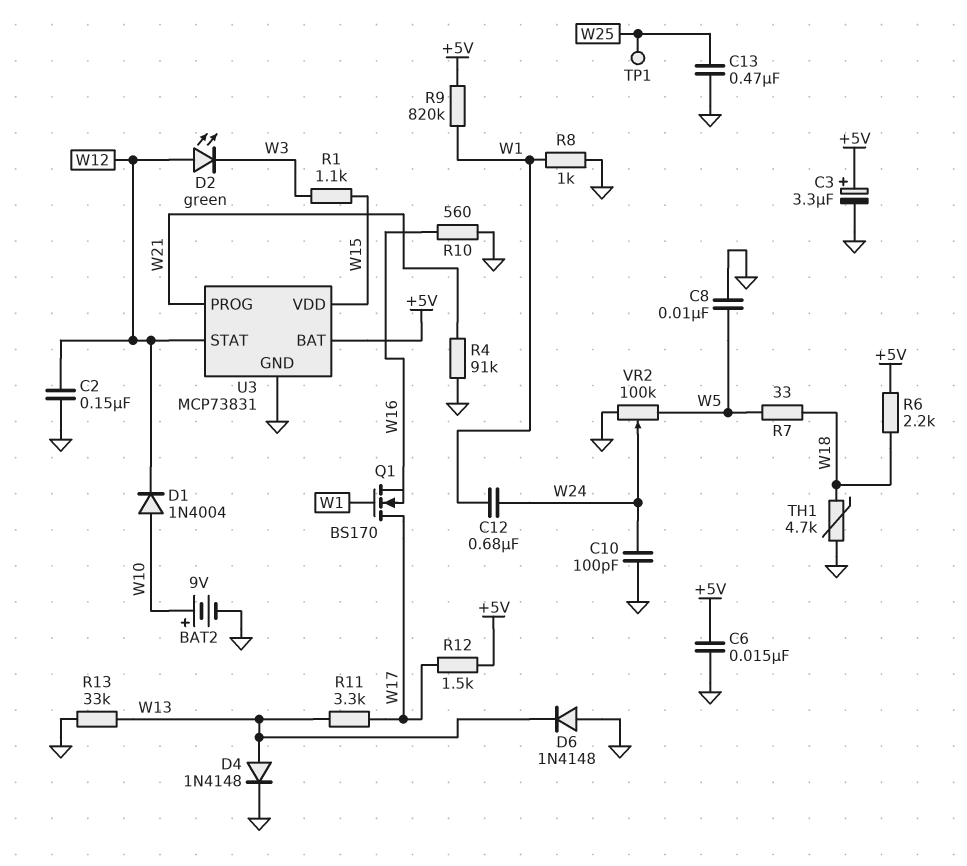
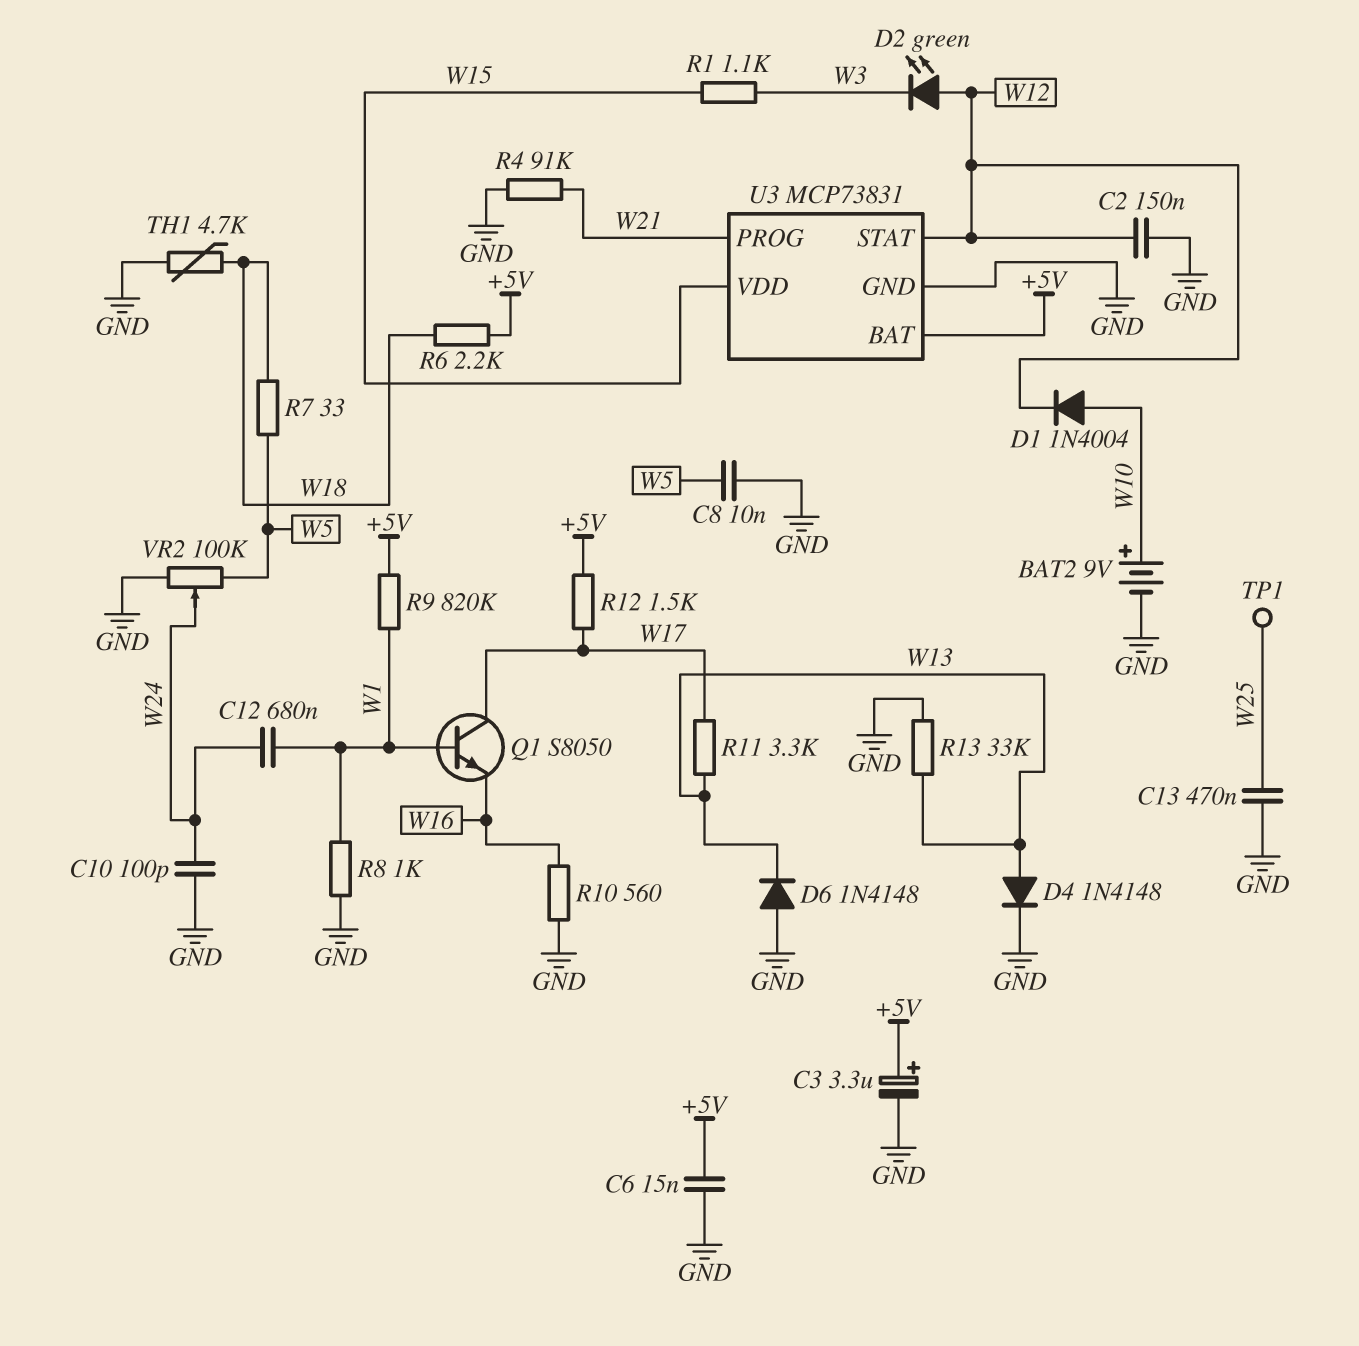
Q1: NMOS BS170 (G W1, D W17, S W16) -> NPN S8050 (B W1, C W17, E W16)

